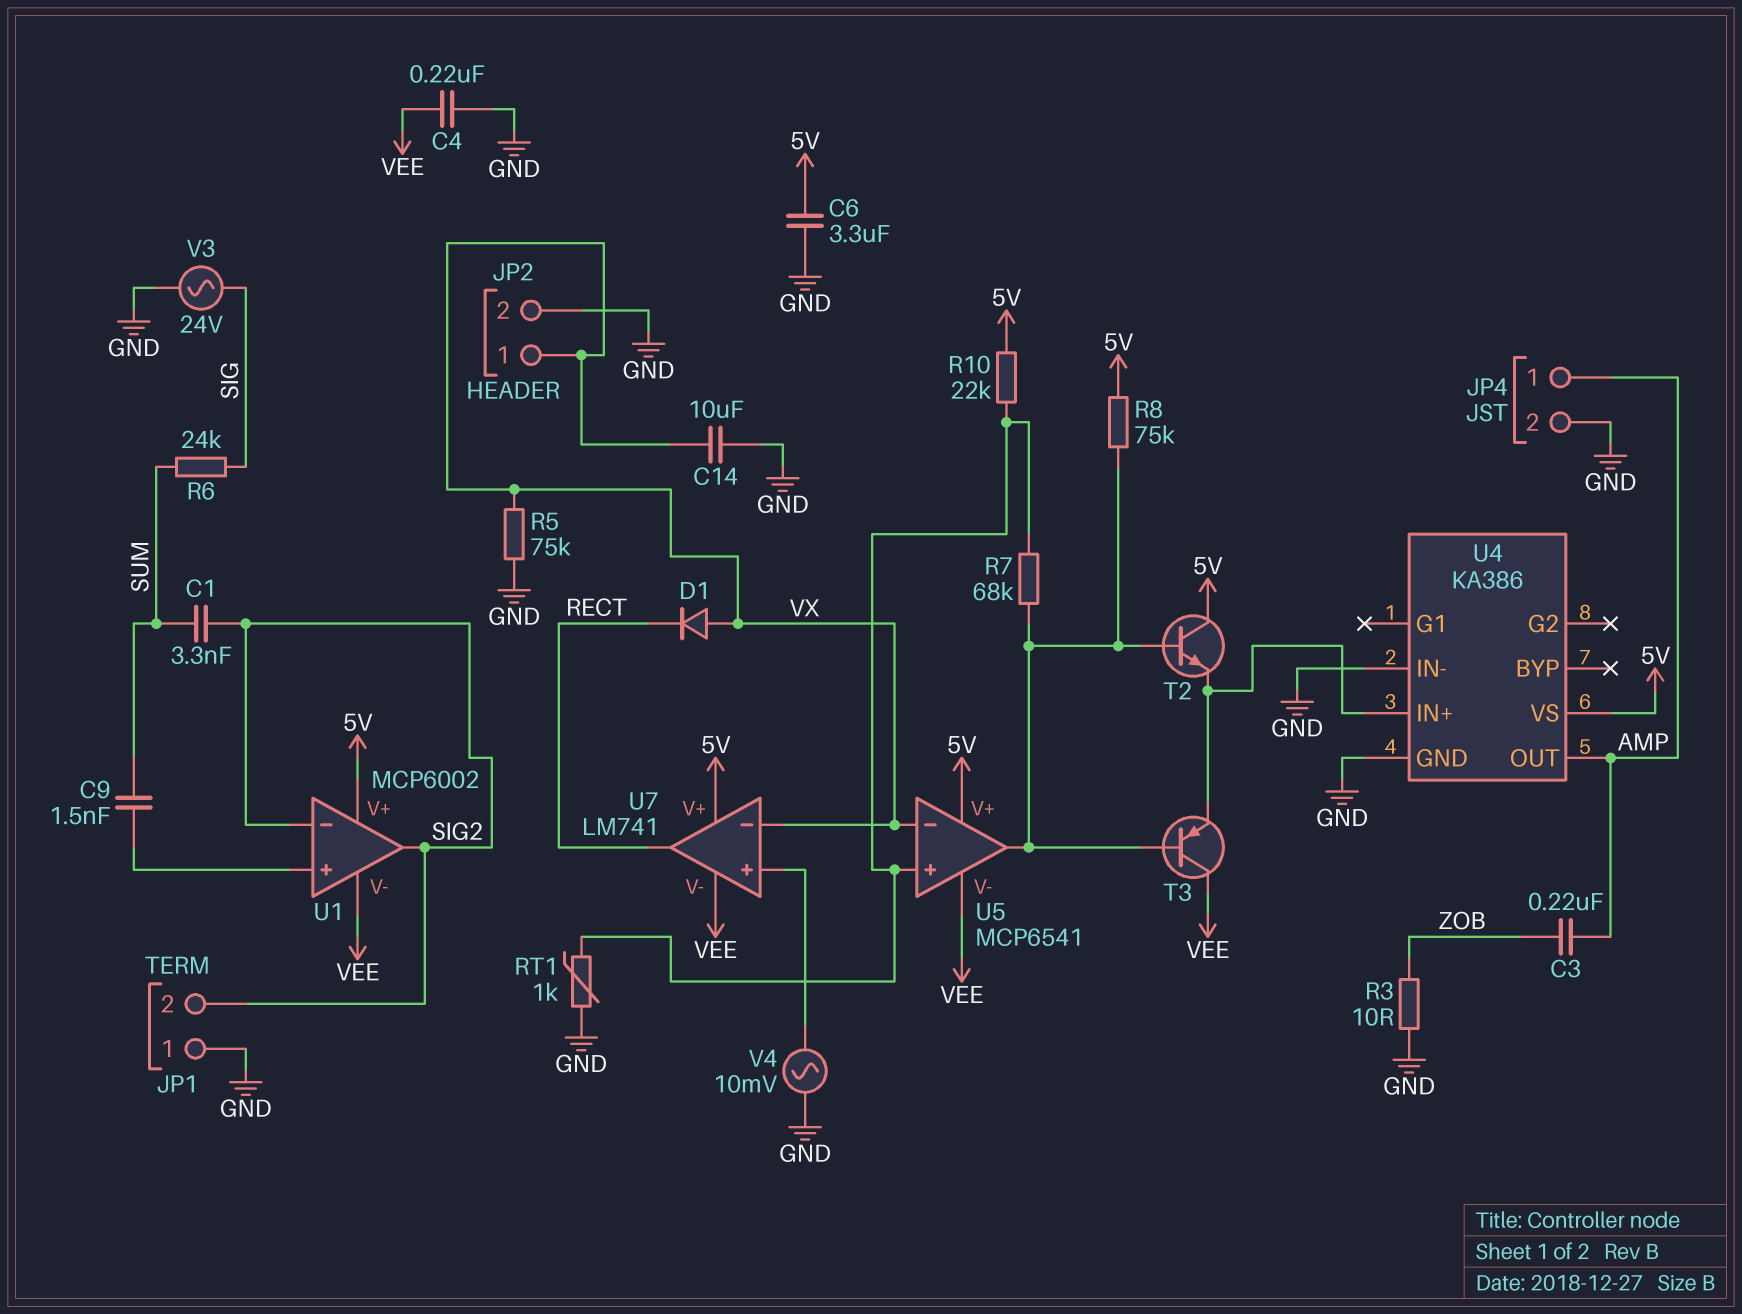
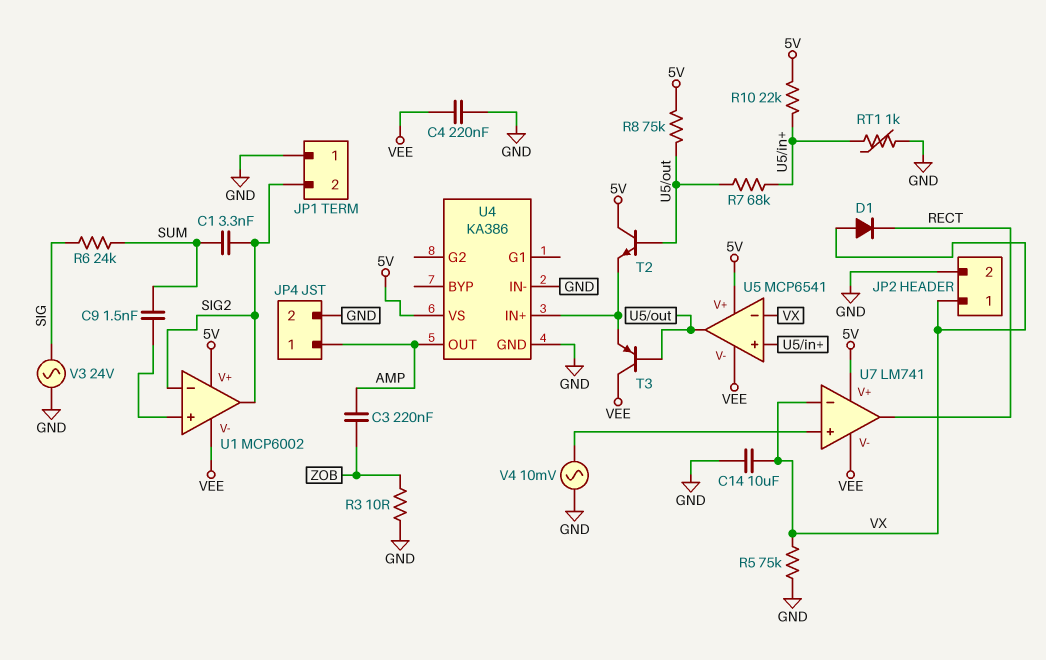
C6: 3.3uF (5V, GND) -> none

